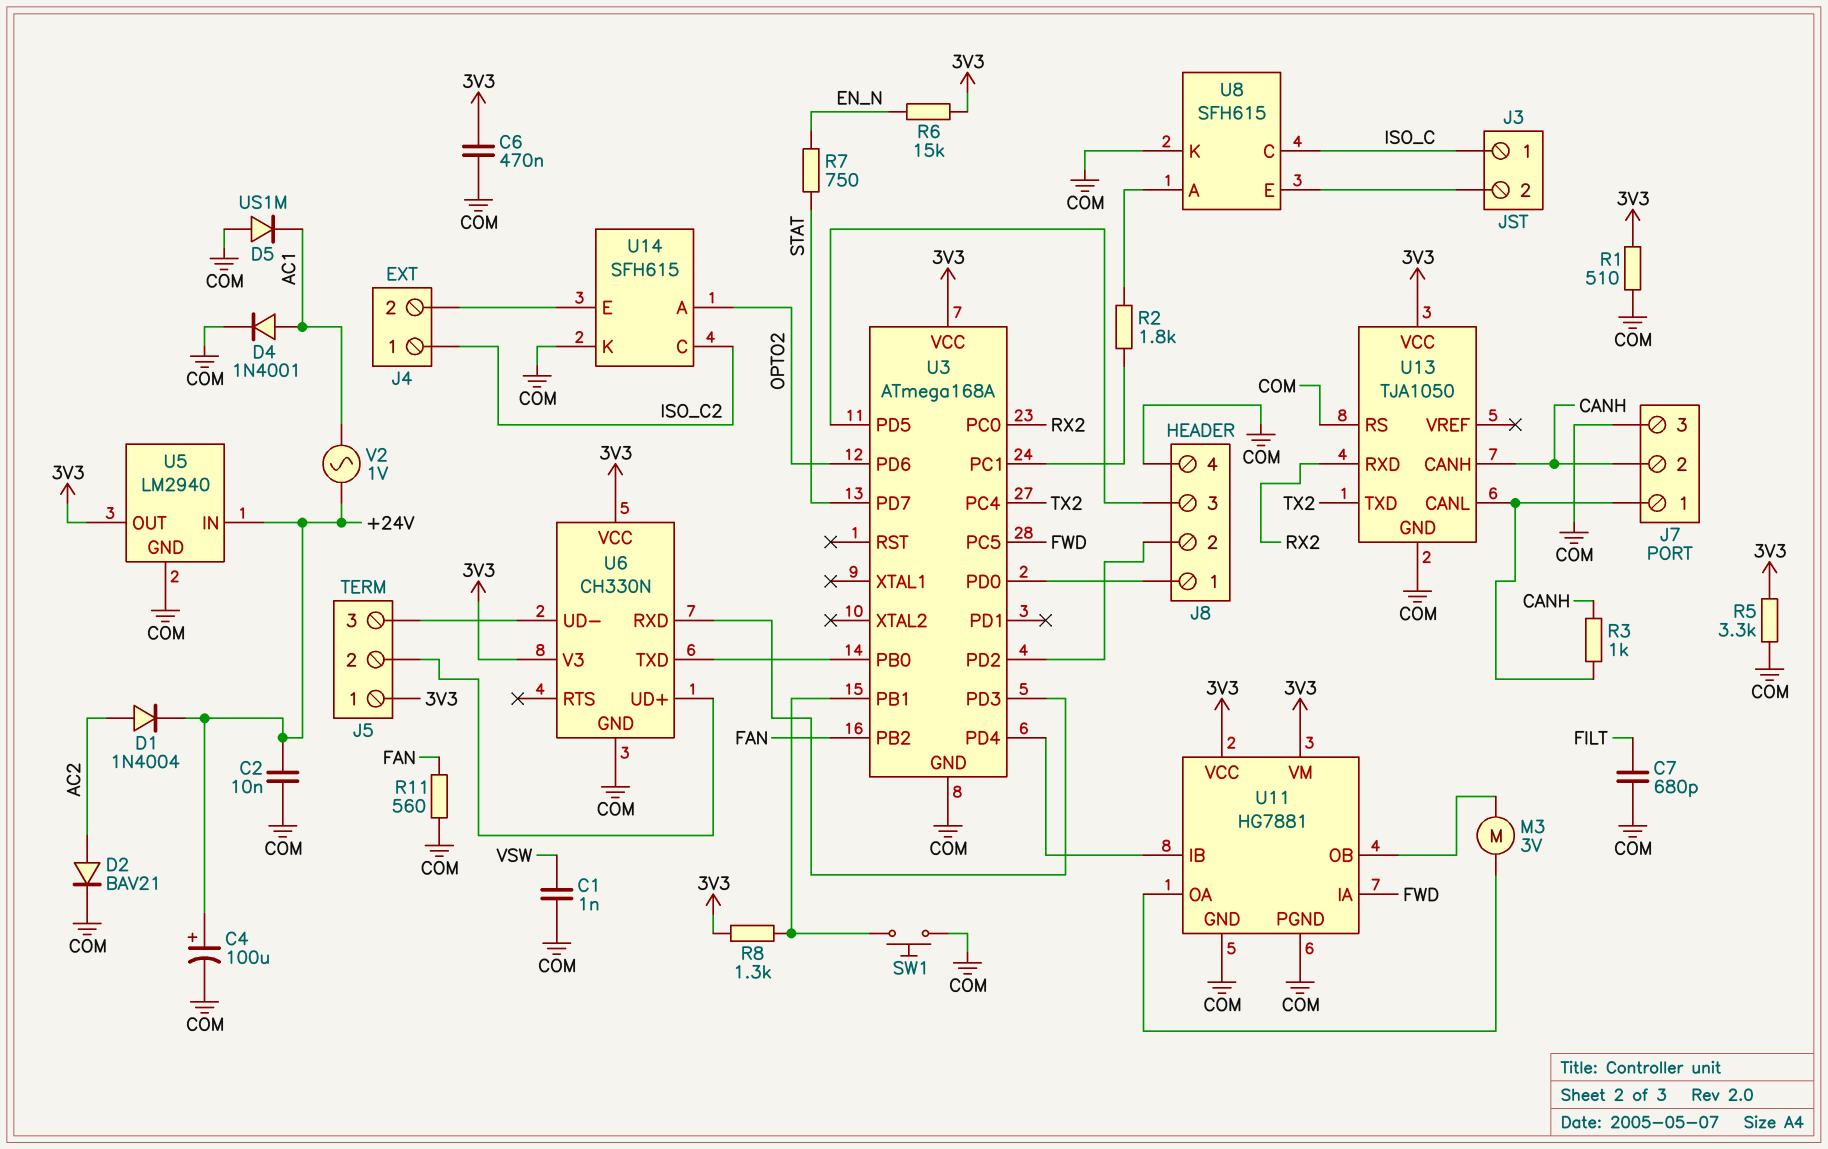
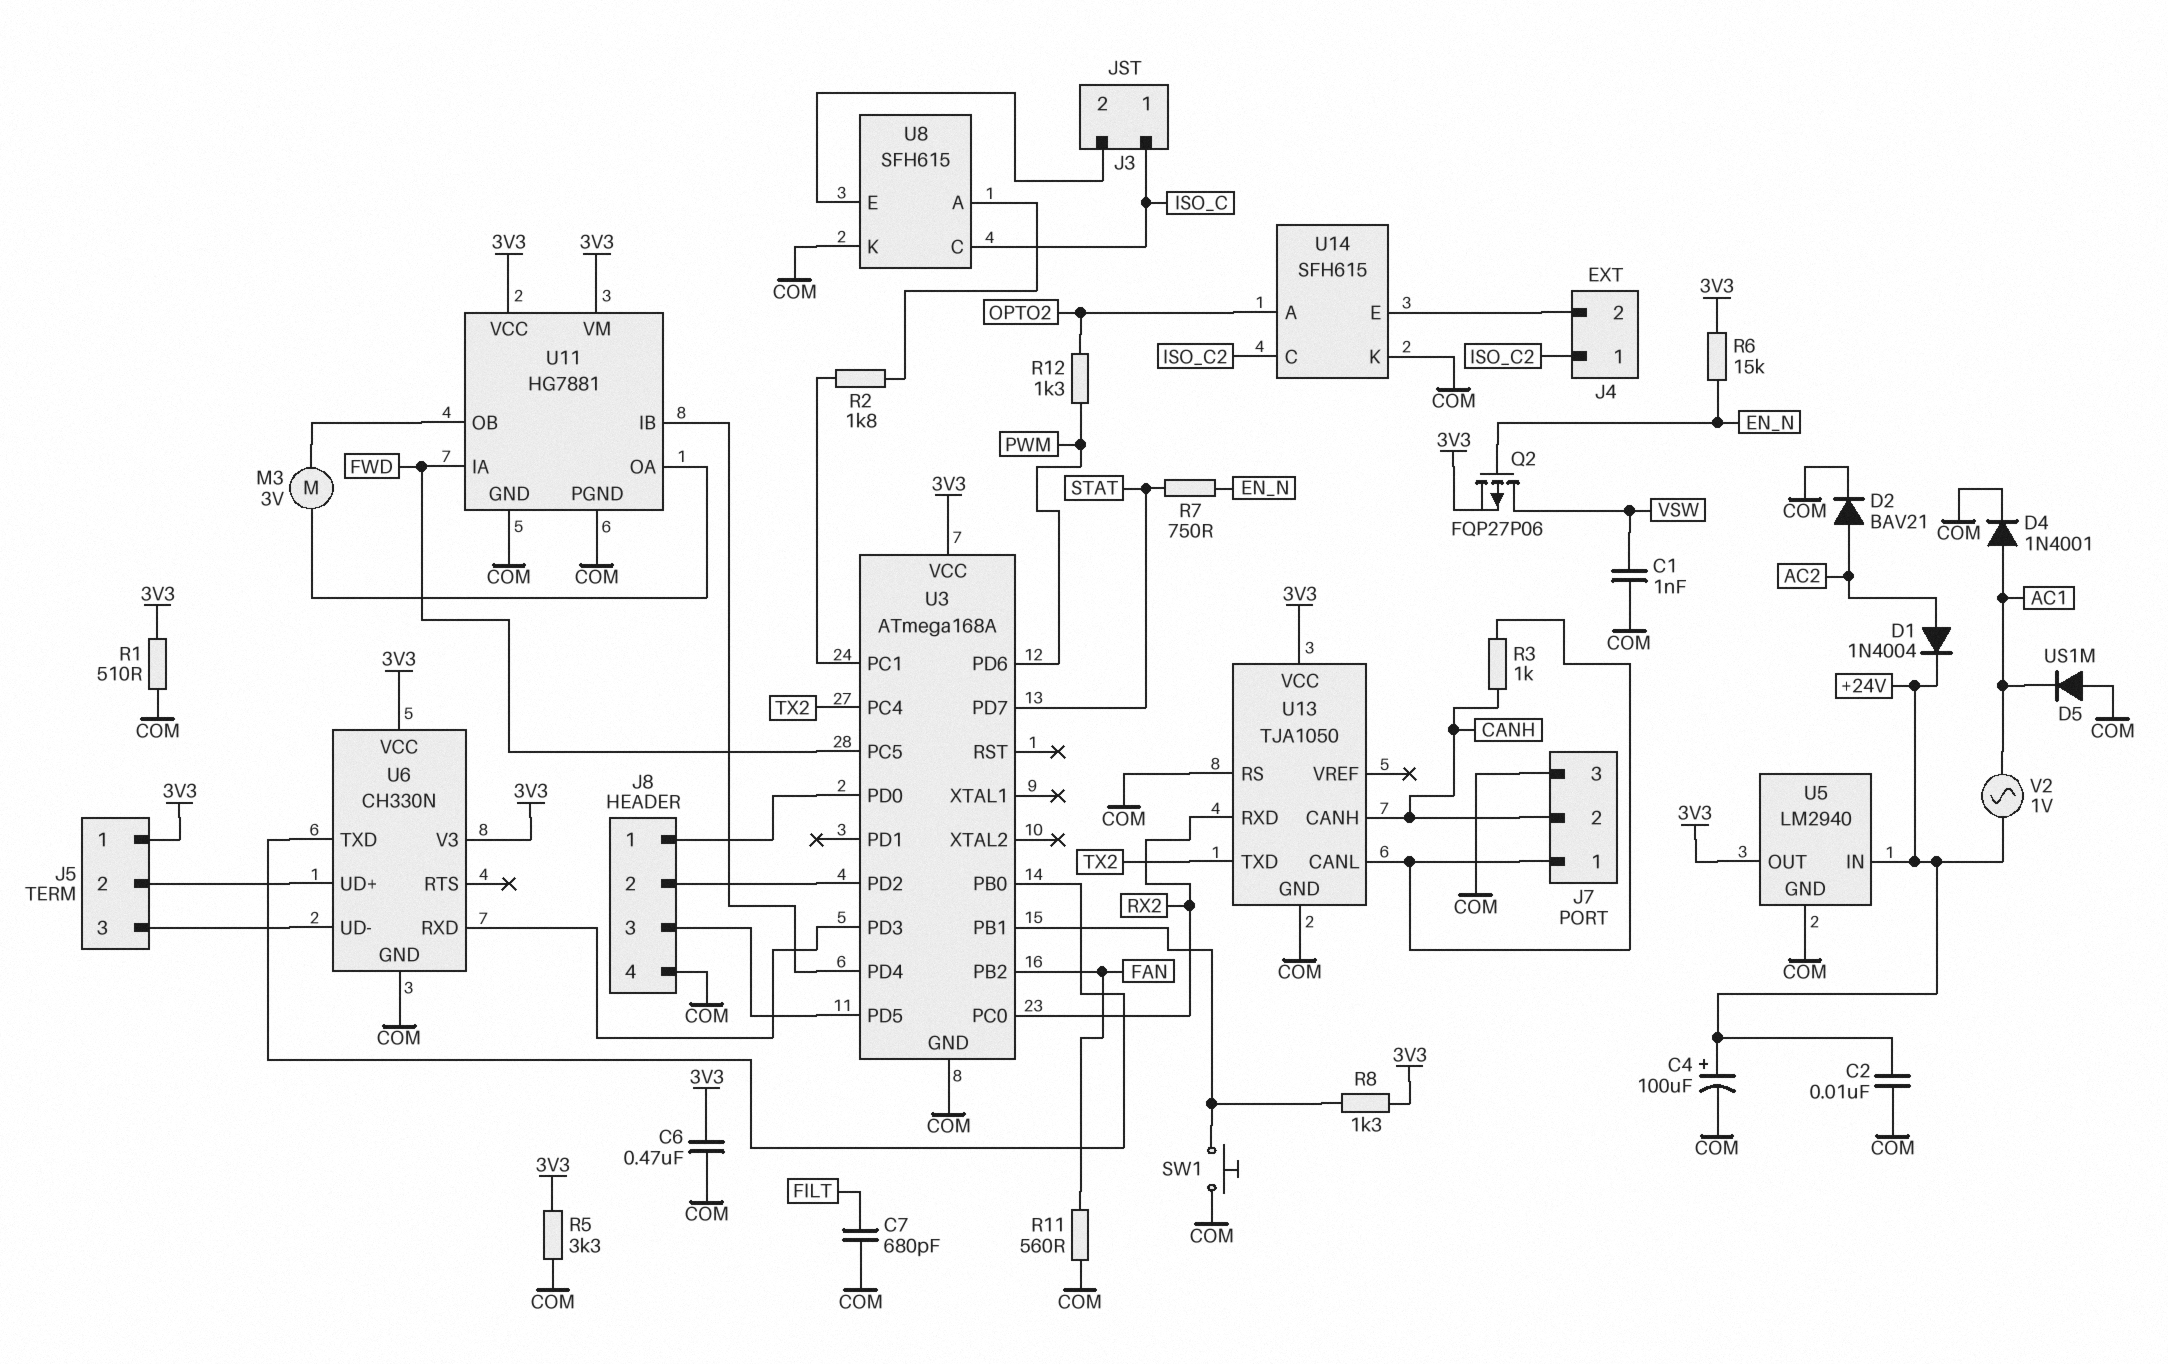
Q2: none -> PMOS FQP27P06 (G EN_N, D VSW, S 3V3)
R12: none -> 1.3k (OPTO2, PWM)
U3 pin PD6: OPTO2 -> PWM

